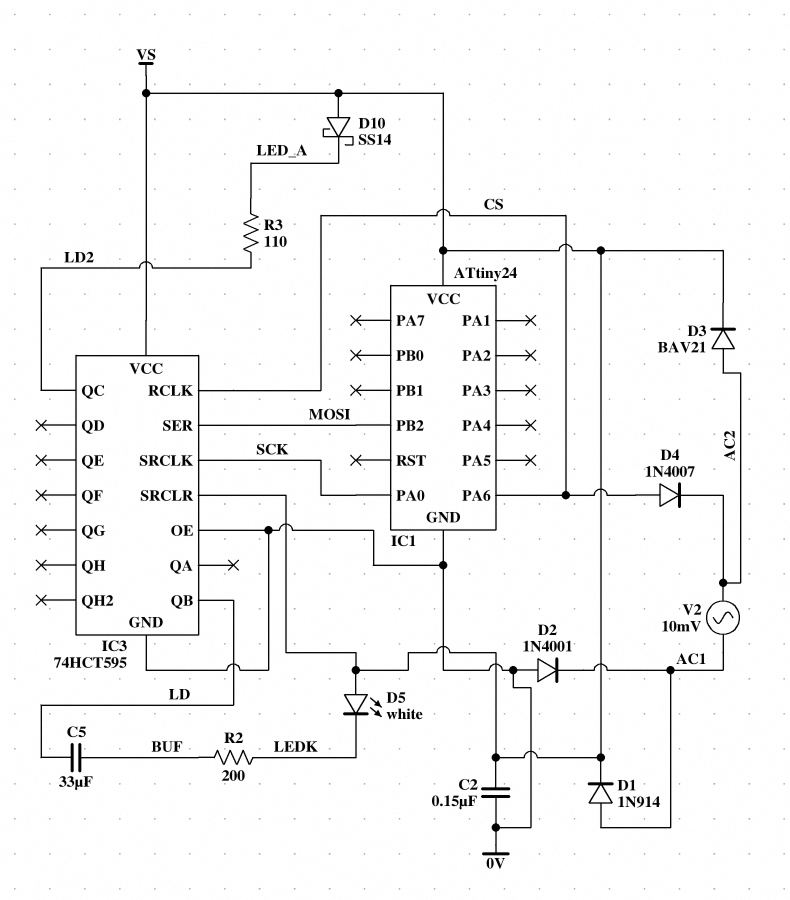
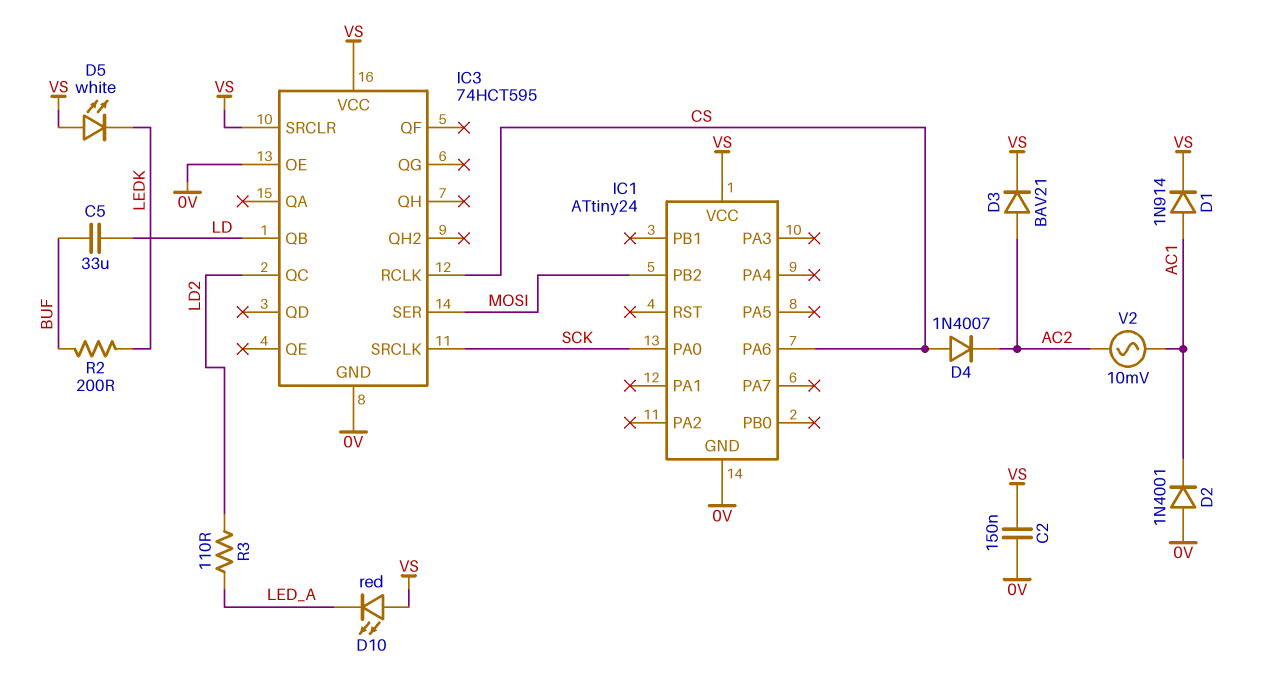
D10: schottky SS14 (A VS, K LED_A) -> LED red (A VS, K LED_A)

